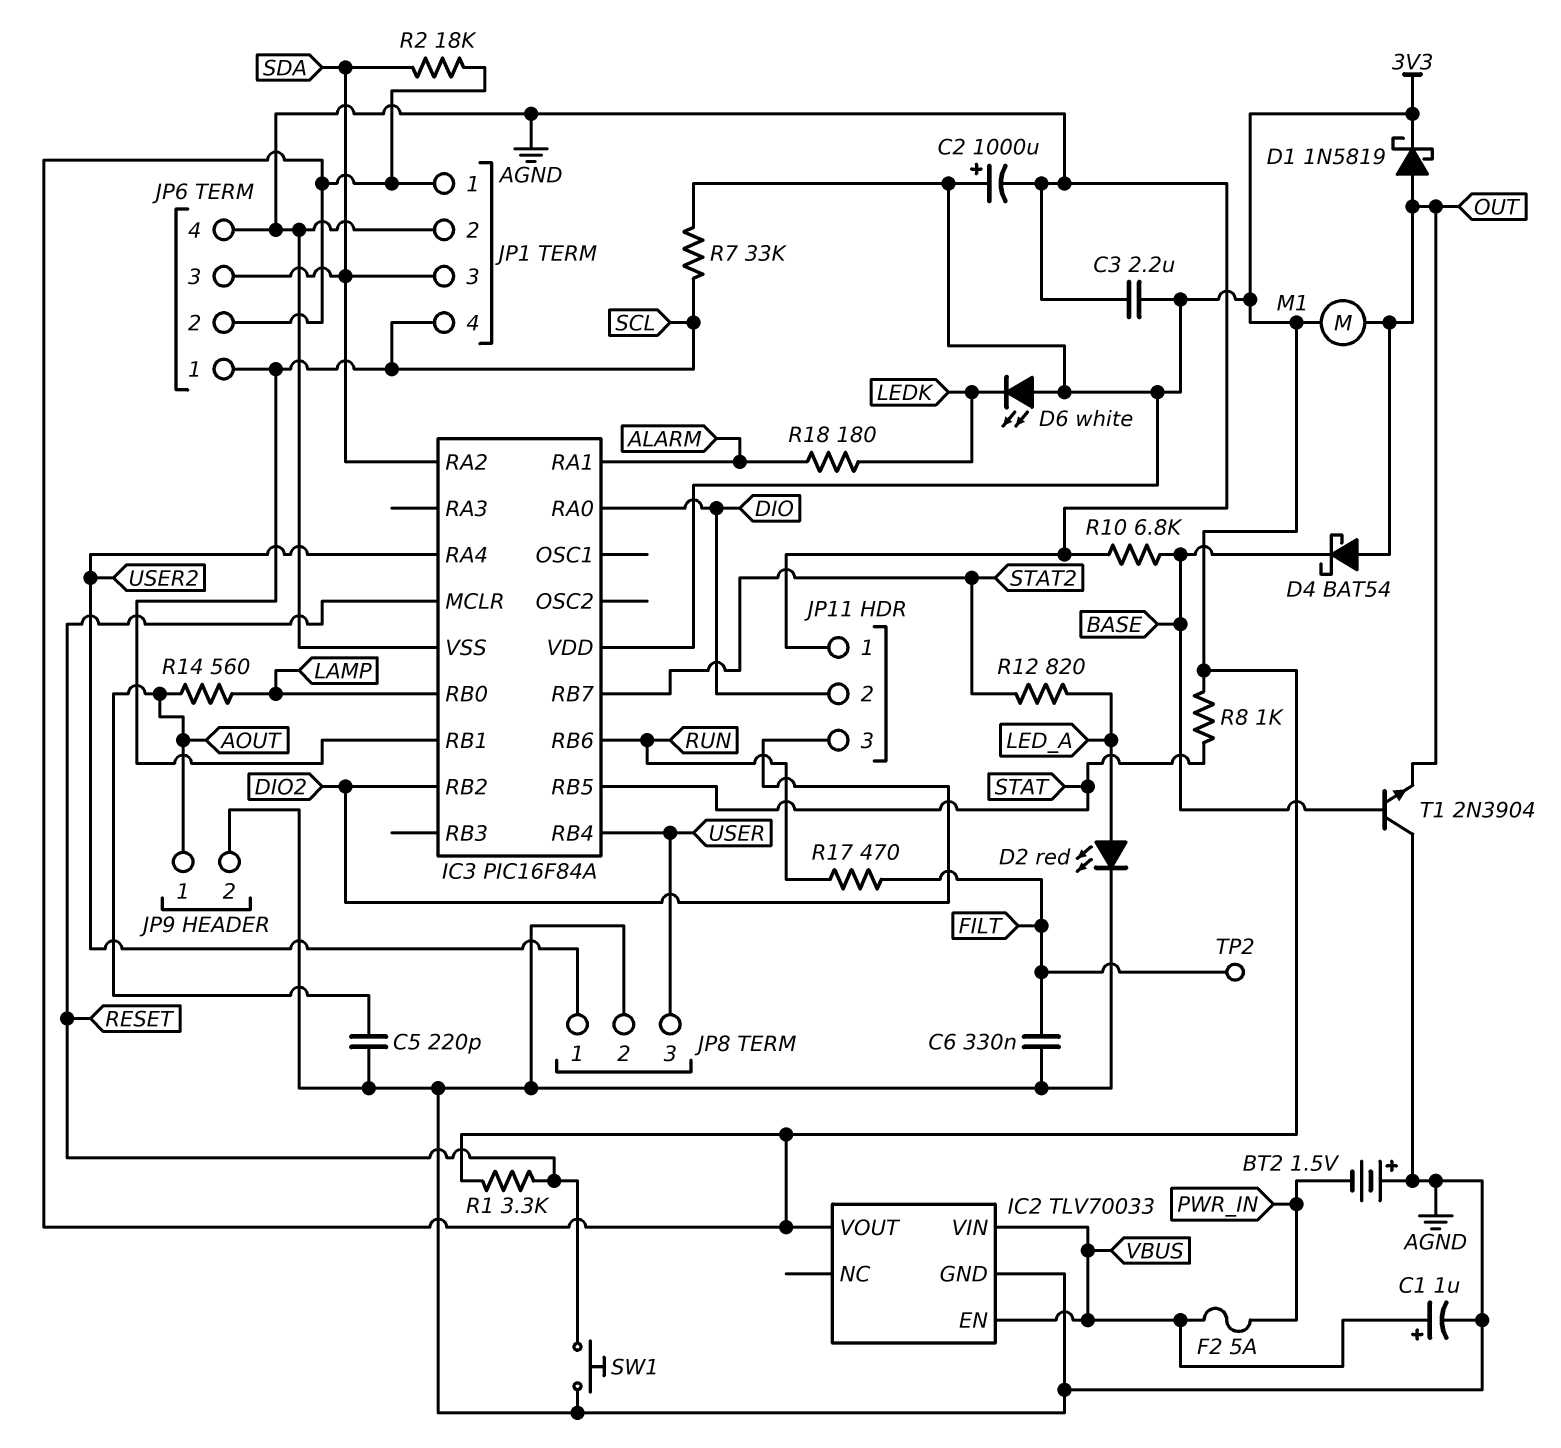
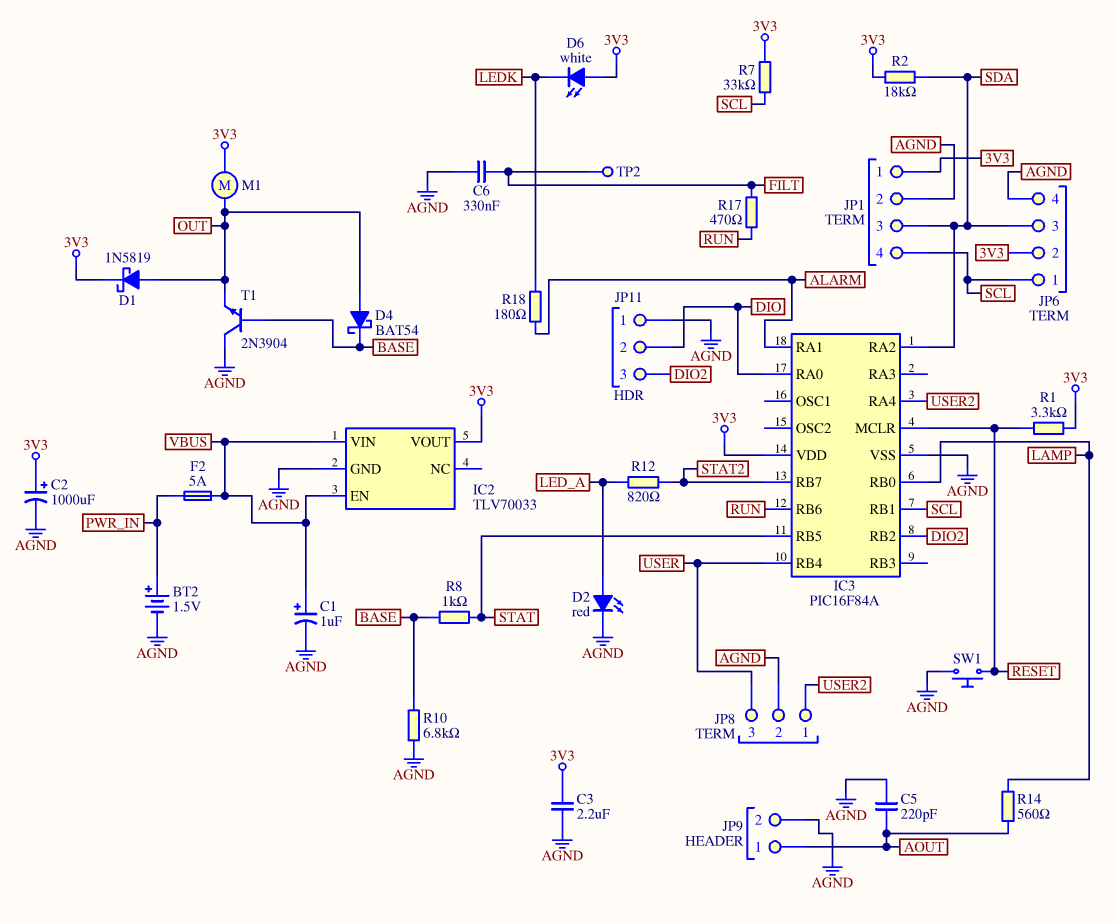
BT2: 1.5V (plus AGND, minus PWR_IN) -> 1.5V (plus PWR_IN, minus AGND)
R8: 1k (3V3, STAT) -> 1k (BASE, STAT)

